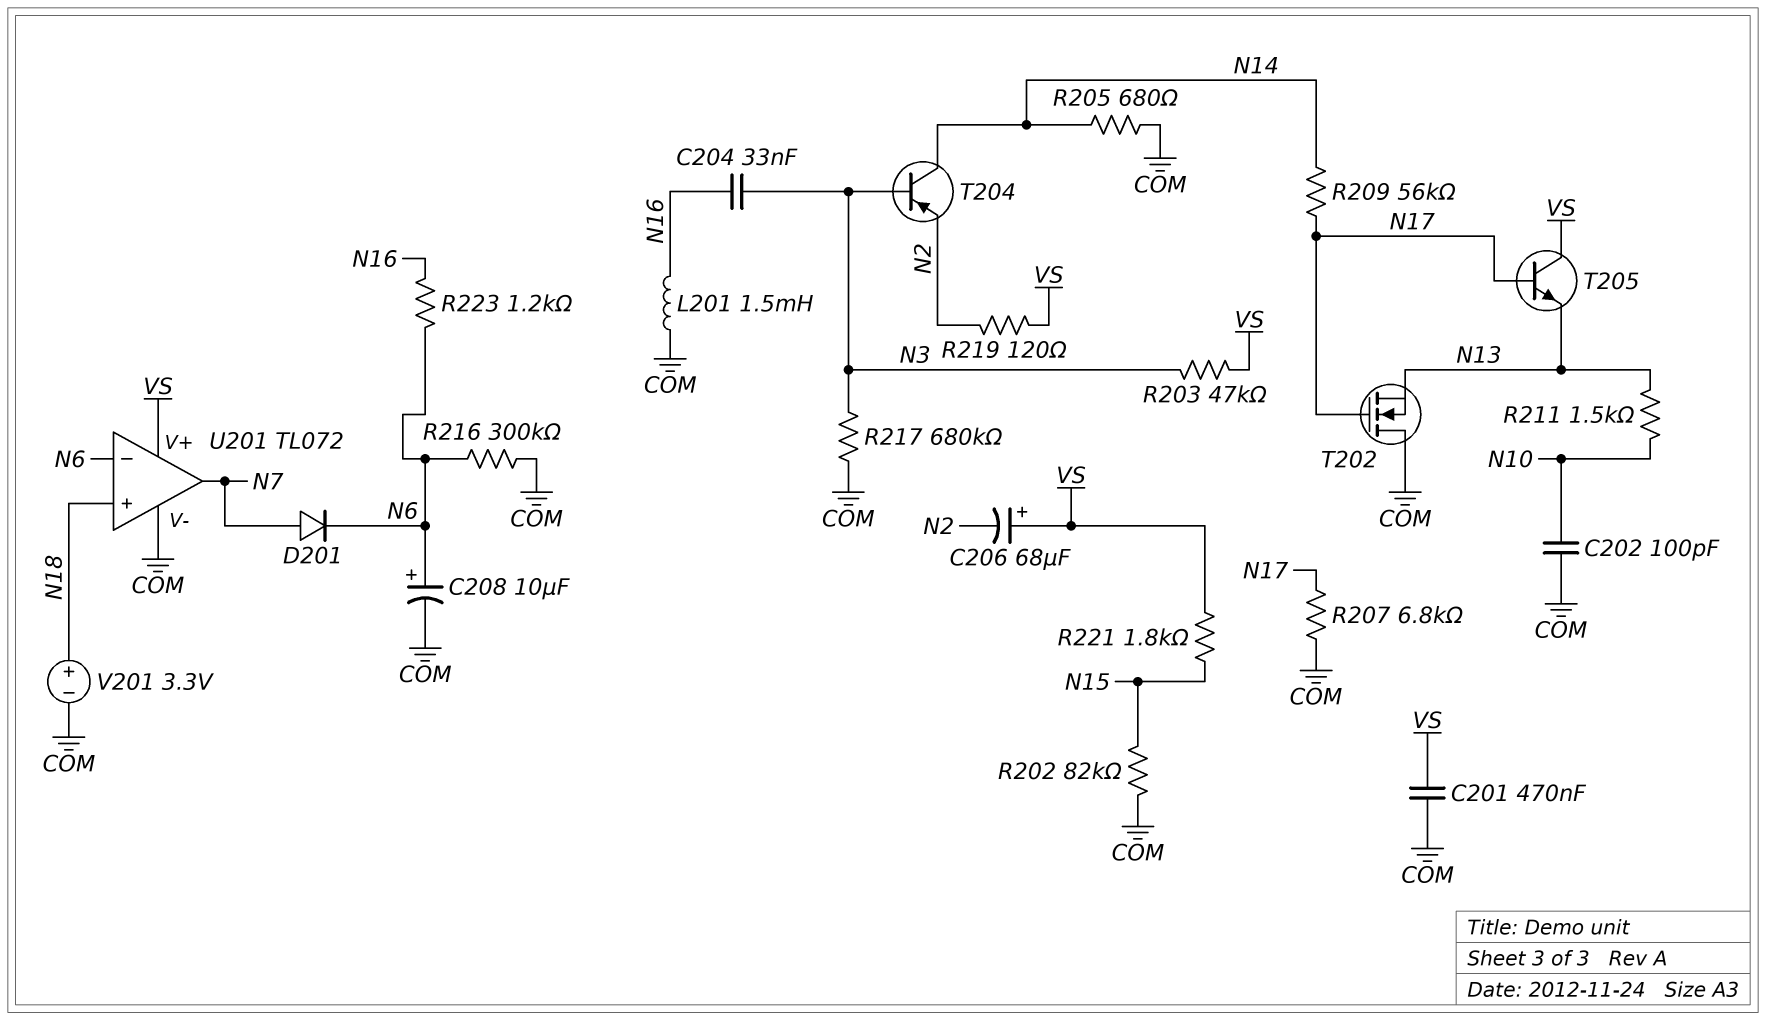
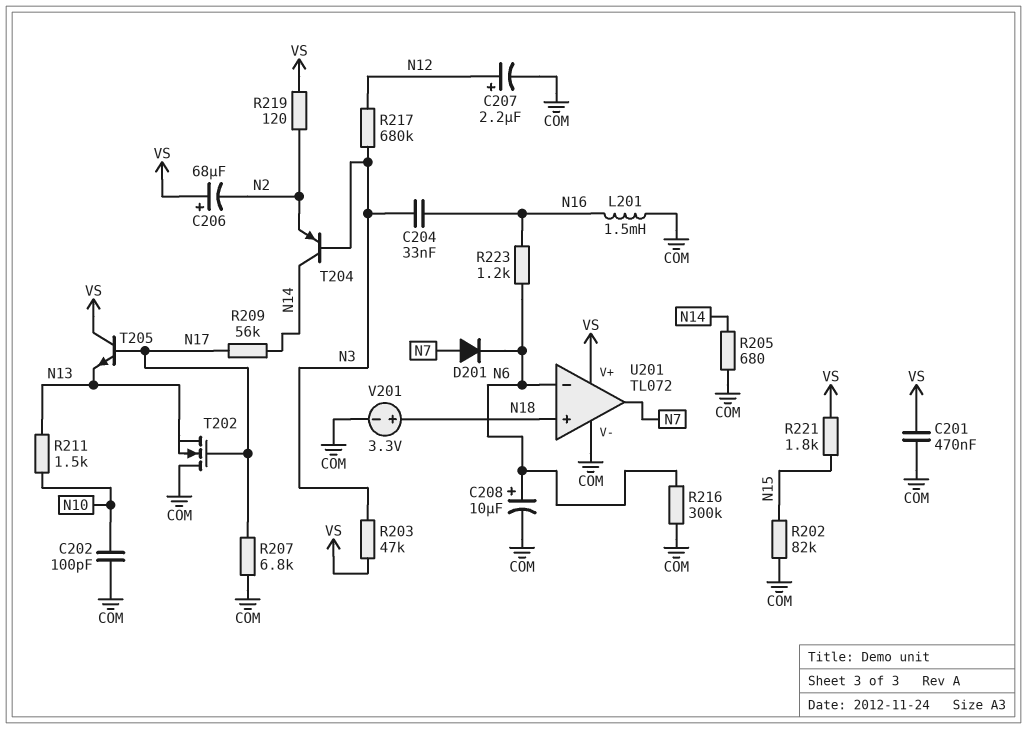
C207: none -> 2.2uF (plus N12, minus COM)
R217: 680k (COM, N3) -> 680k (N3, N12)

